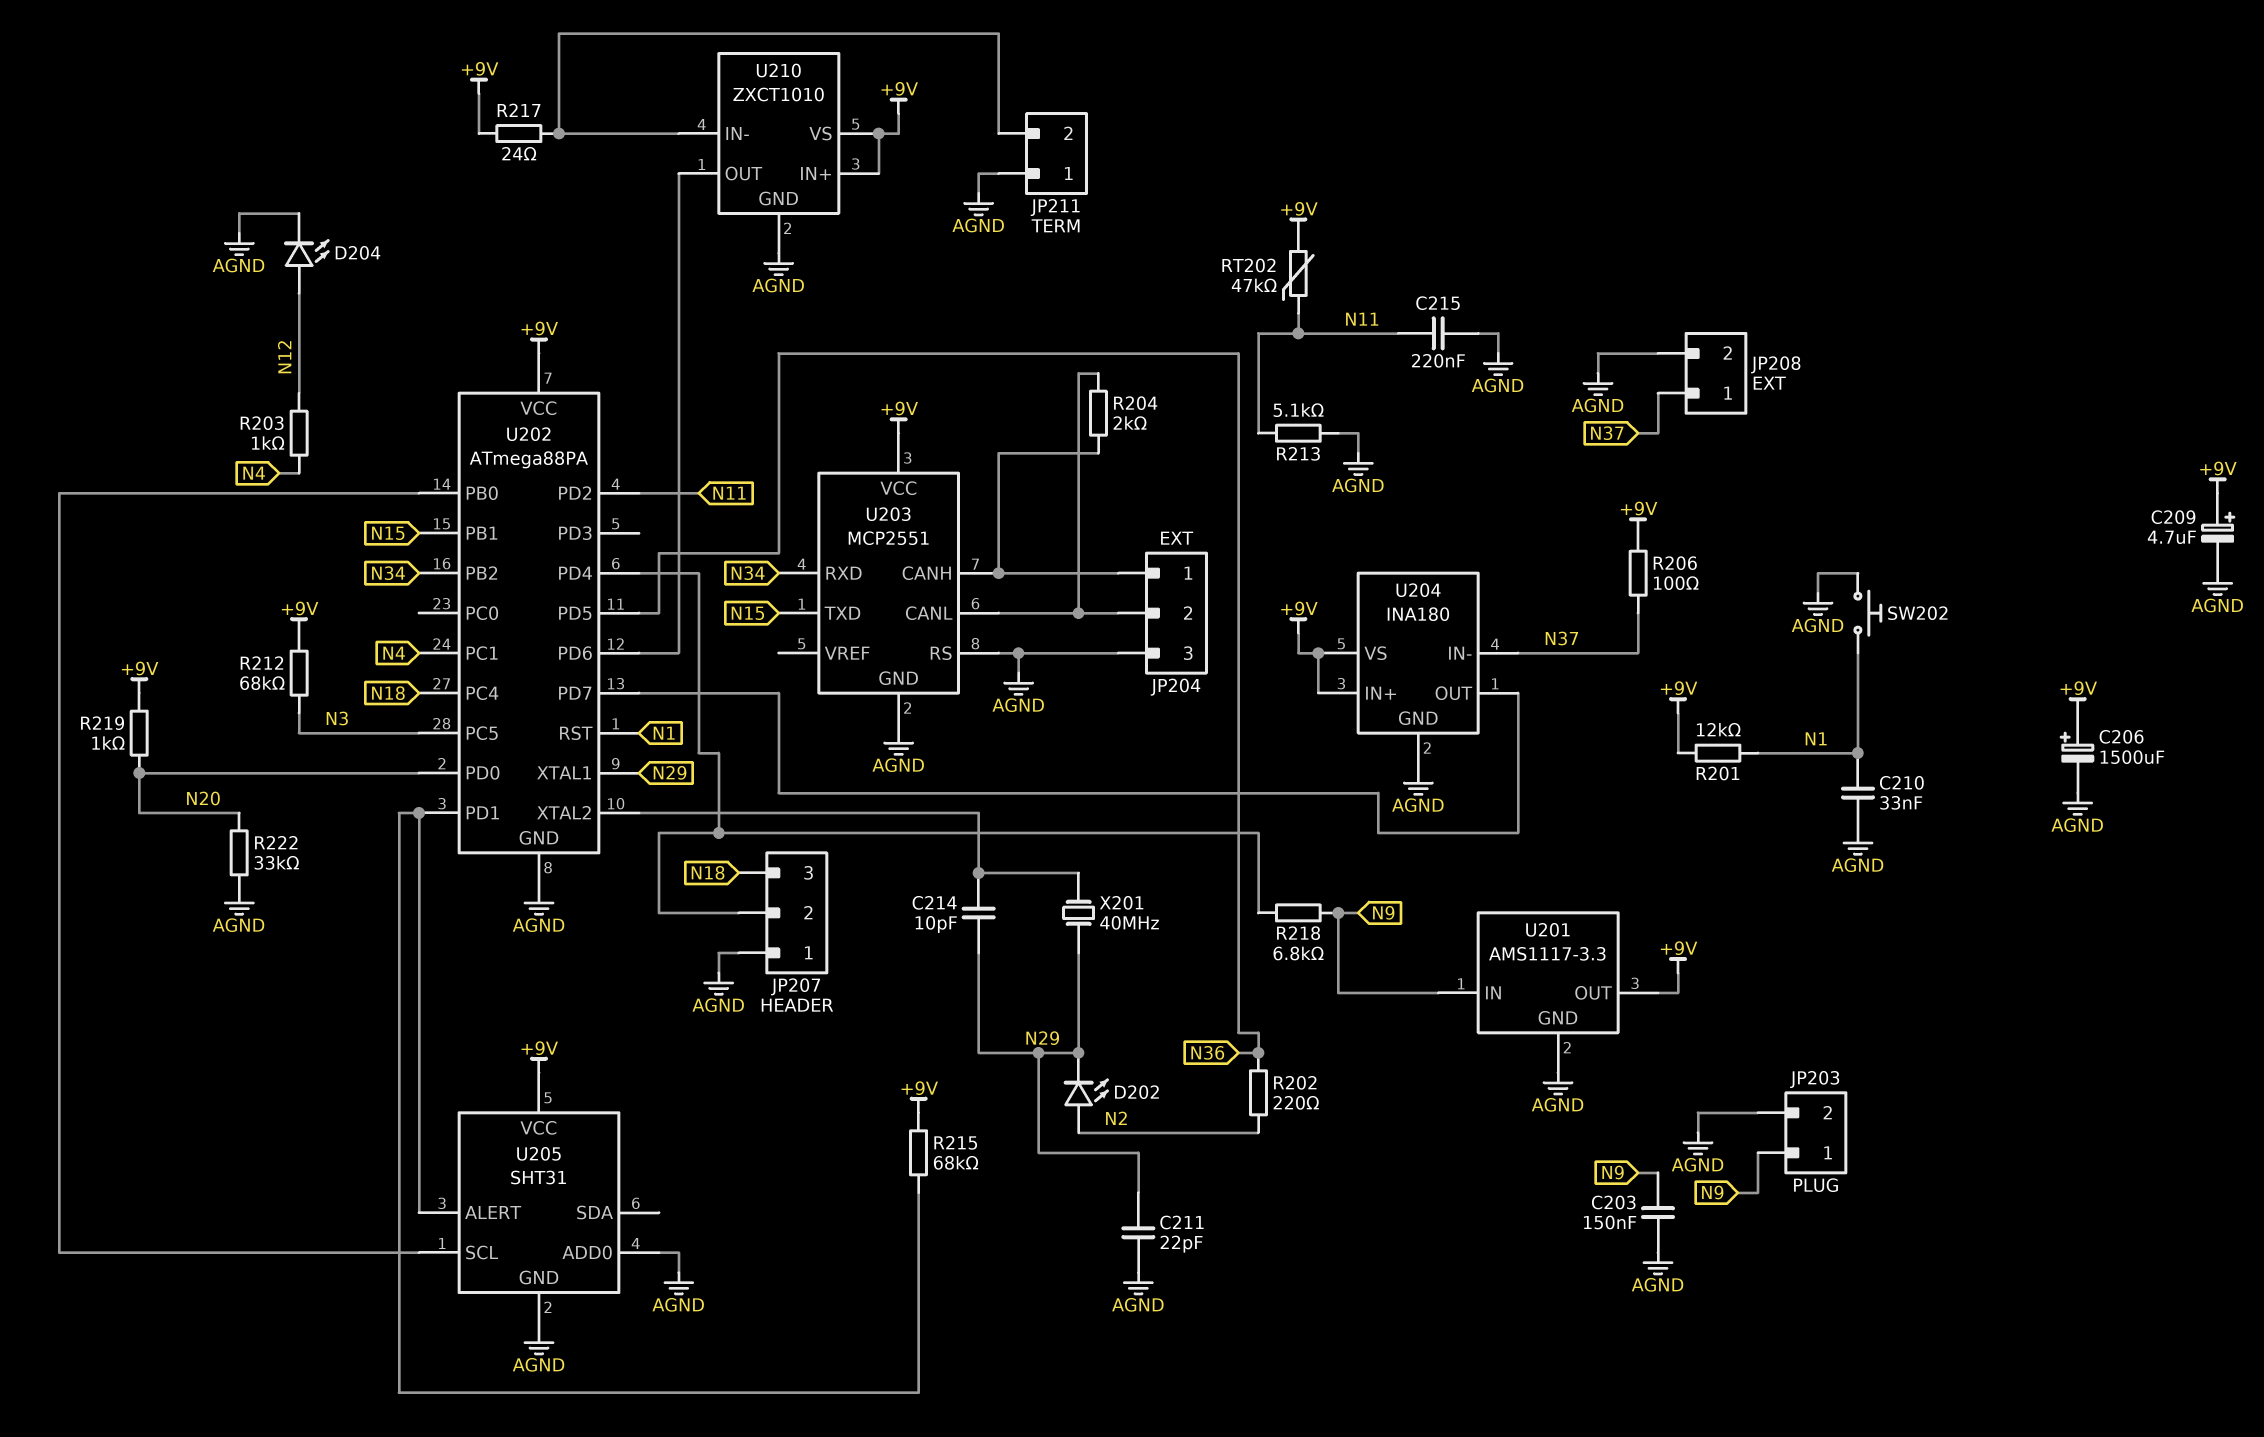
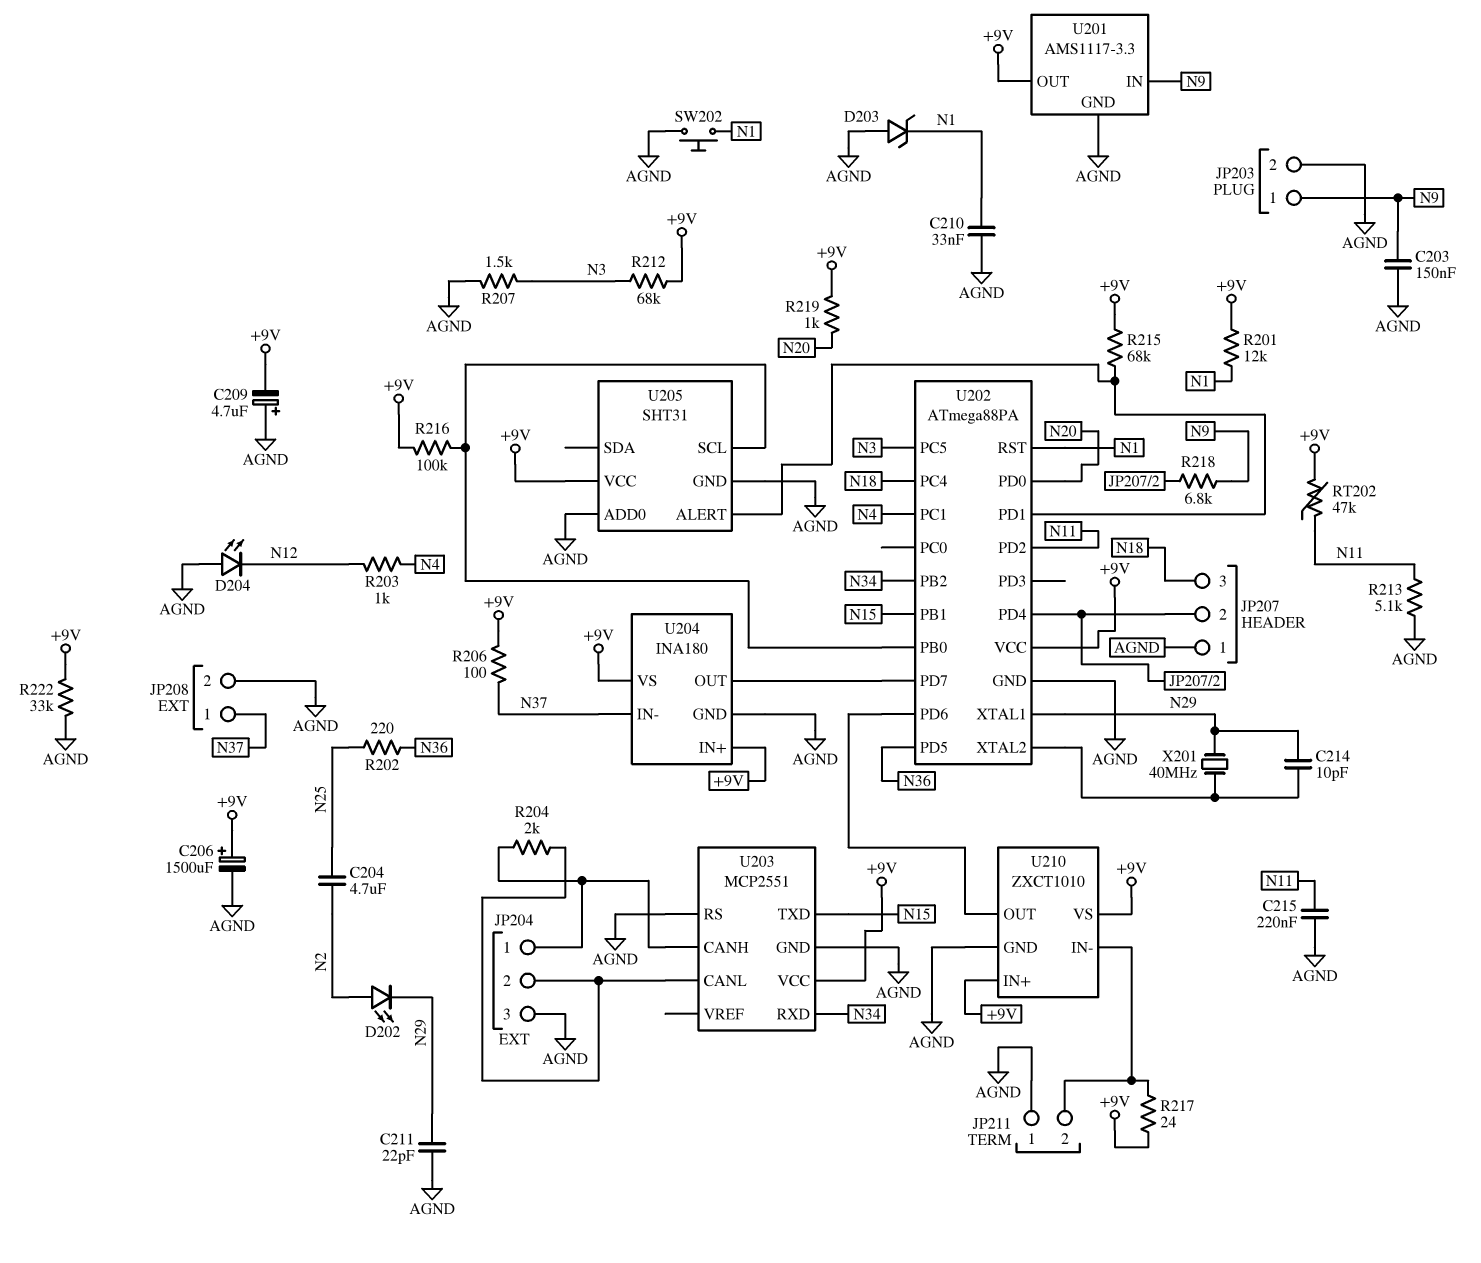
C204: none -> 4.7uF (N2, N25)
C209: 4.7uF (plus +9V, minus AGND) -> 4.7uF (plus AGND, minus +9V)
D203: none -> zener (A AGND, K N1)
D204: LED (A N12, K AGND) -> LED (A AGND, K N12)
R202: 220 (N2, N36) -> 220 (N25, N36)
R207: none -> 1.5k (AGND, N3)
R216: none -> 100k (+9V, U202/PB0)
R222: 33k (AGND, N20) -> 33k (+9V, AGND)

